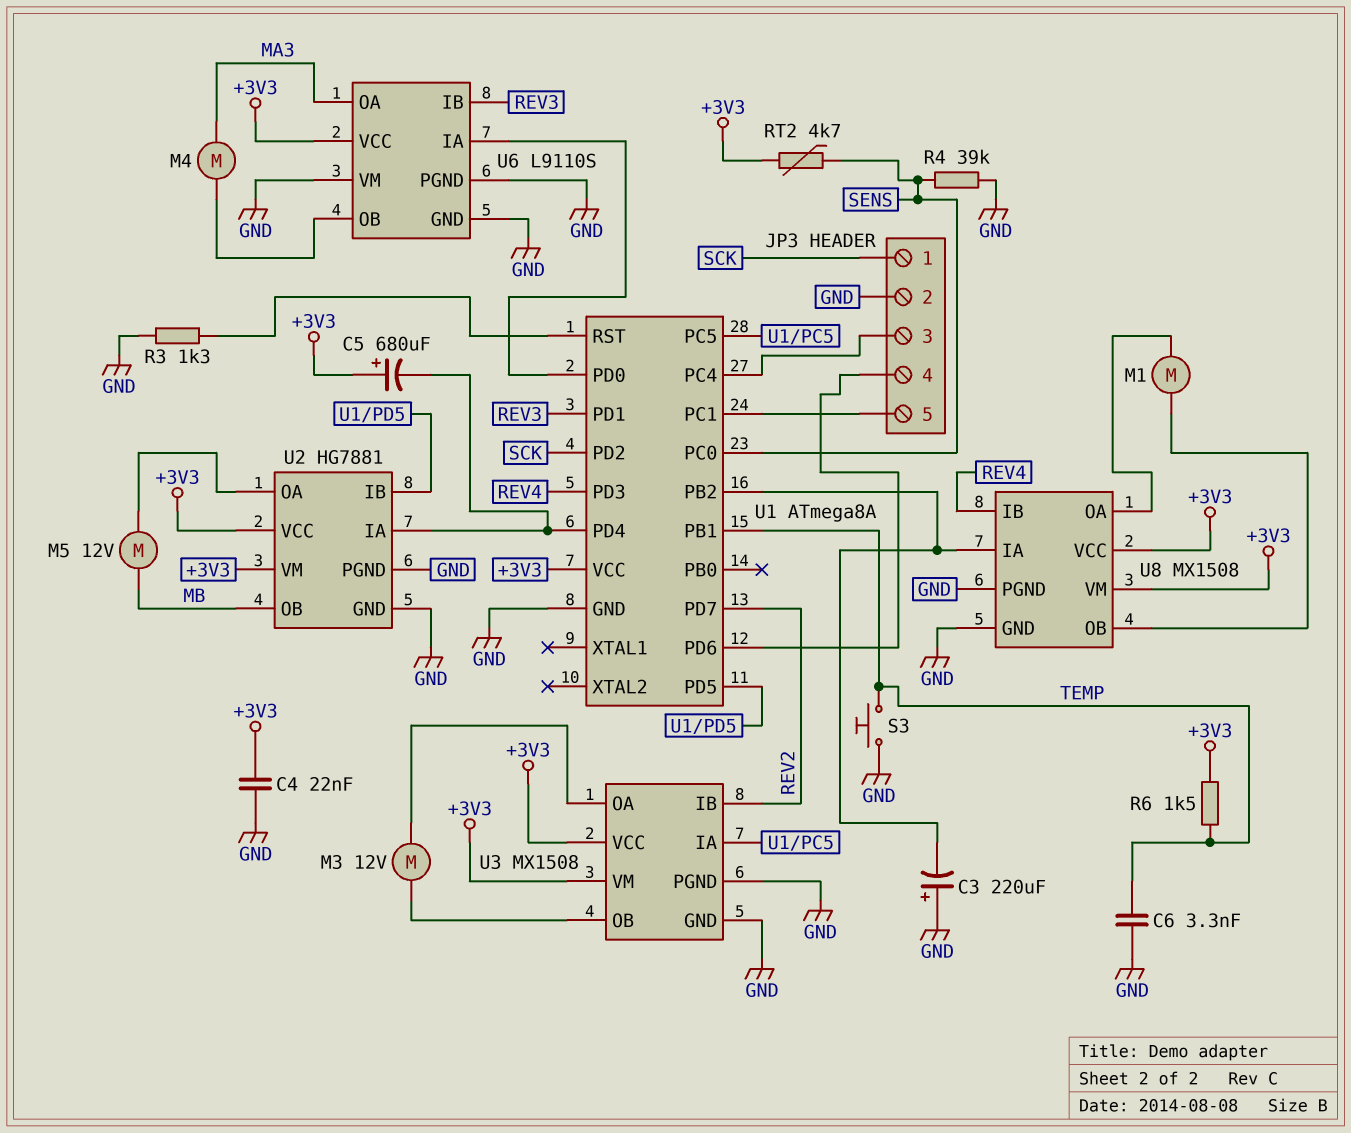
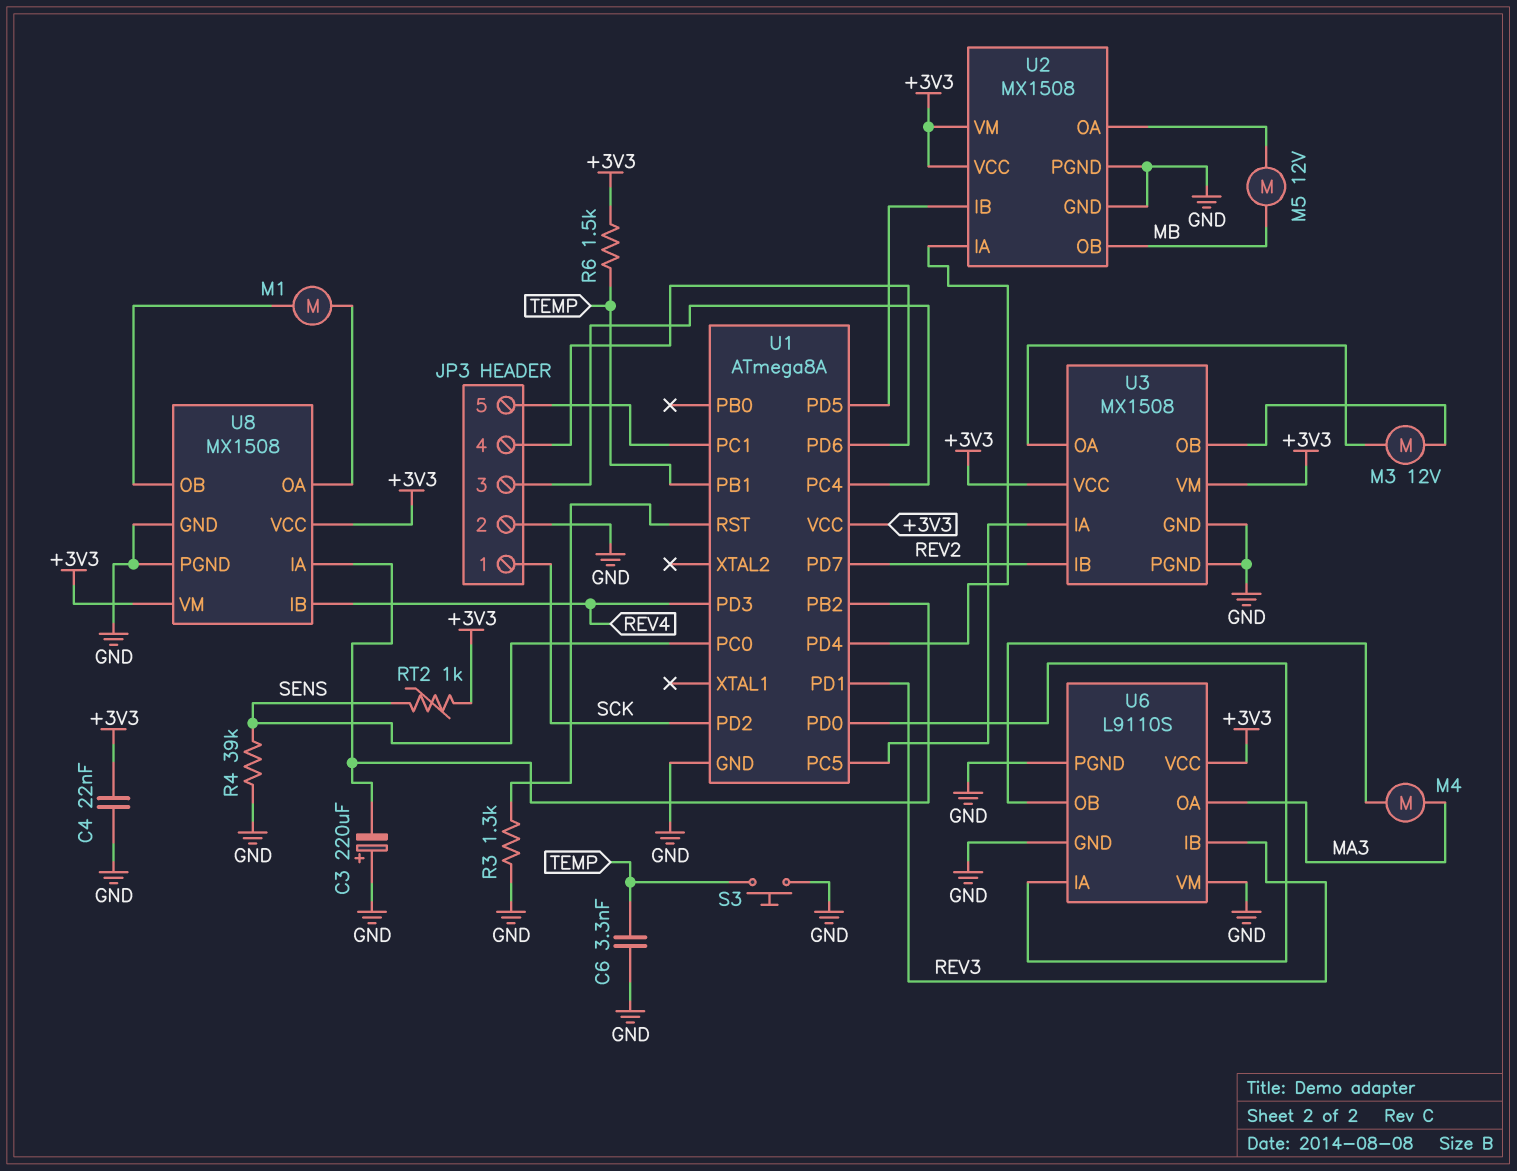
C5: 680uF (plus +3V3, minus U1/PD4) -> none
RT2: 4.7k (+3V3, SENS) -> 1k (+3V3, SENS)
U2: HG7881 -> MX1508

